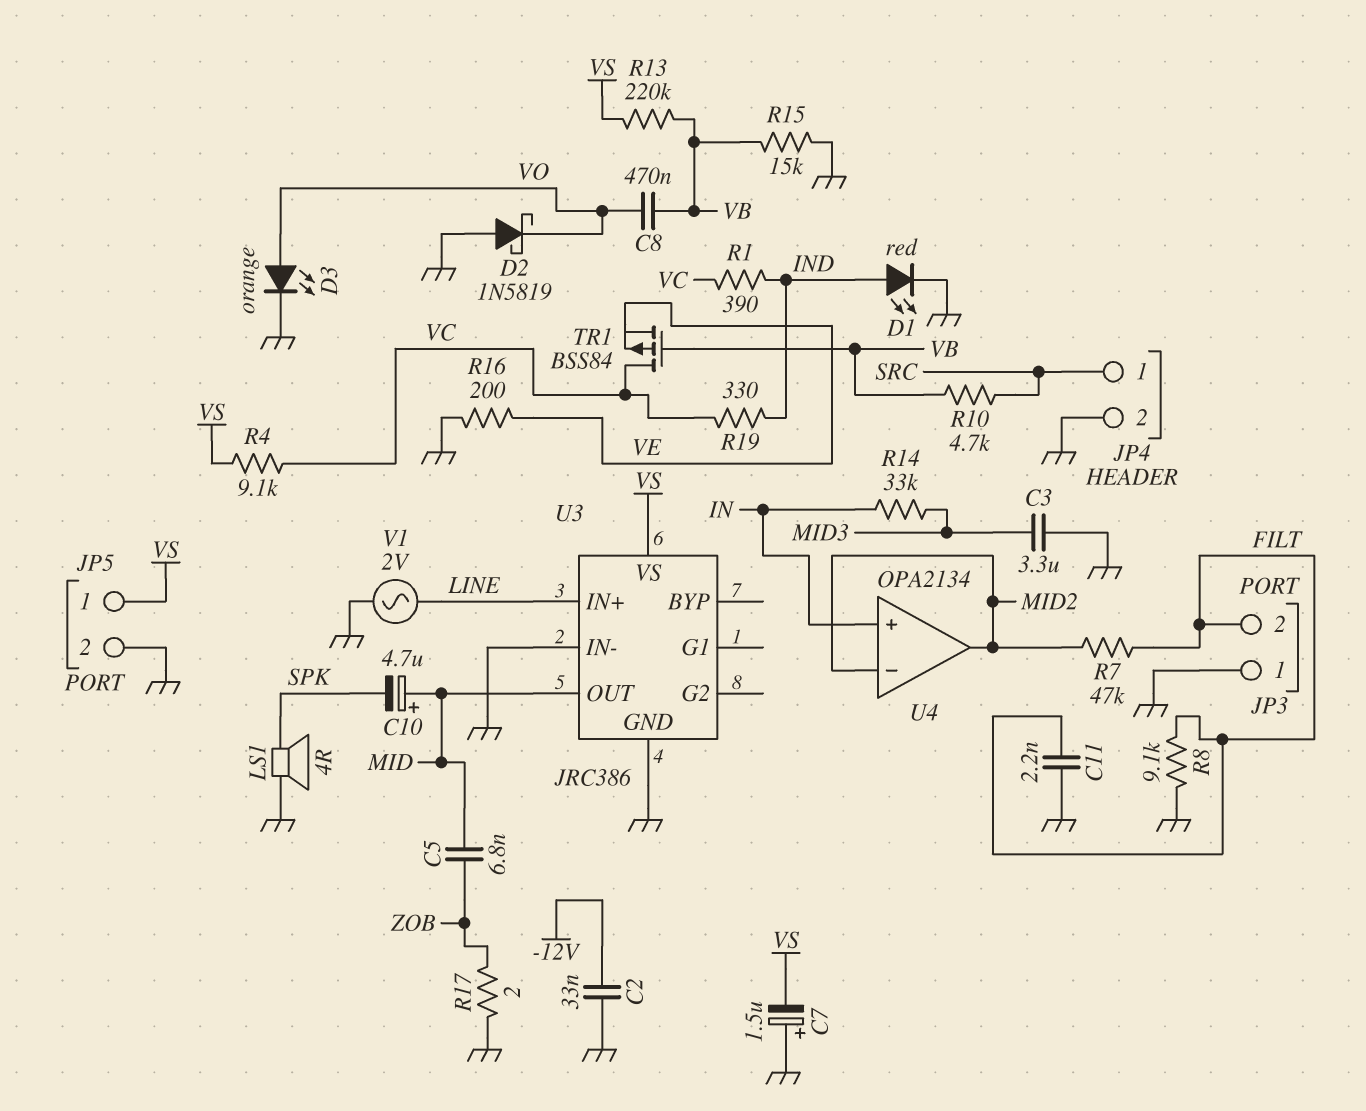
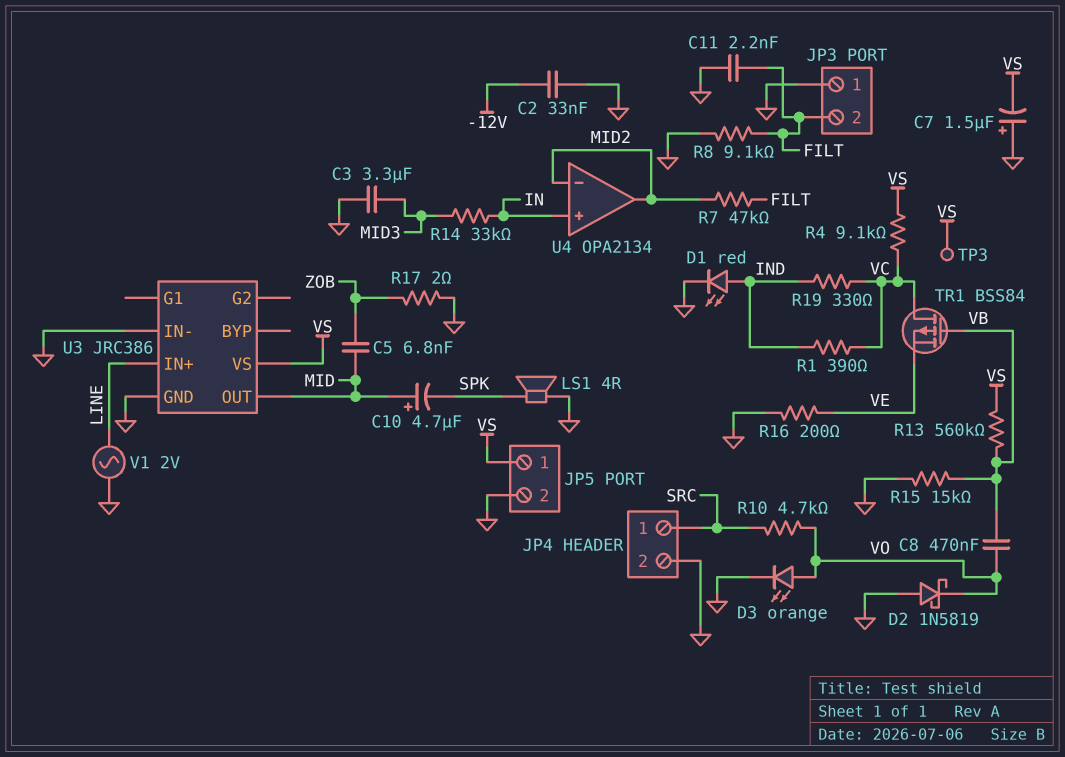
R10: 4.7k (SRC, VB) -> 4.7k (SRC, VO)
R13: 220k (VB, VS) -> 560k (VB, VS)
TP3: none -> test point (VS)

